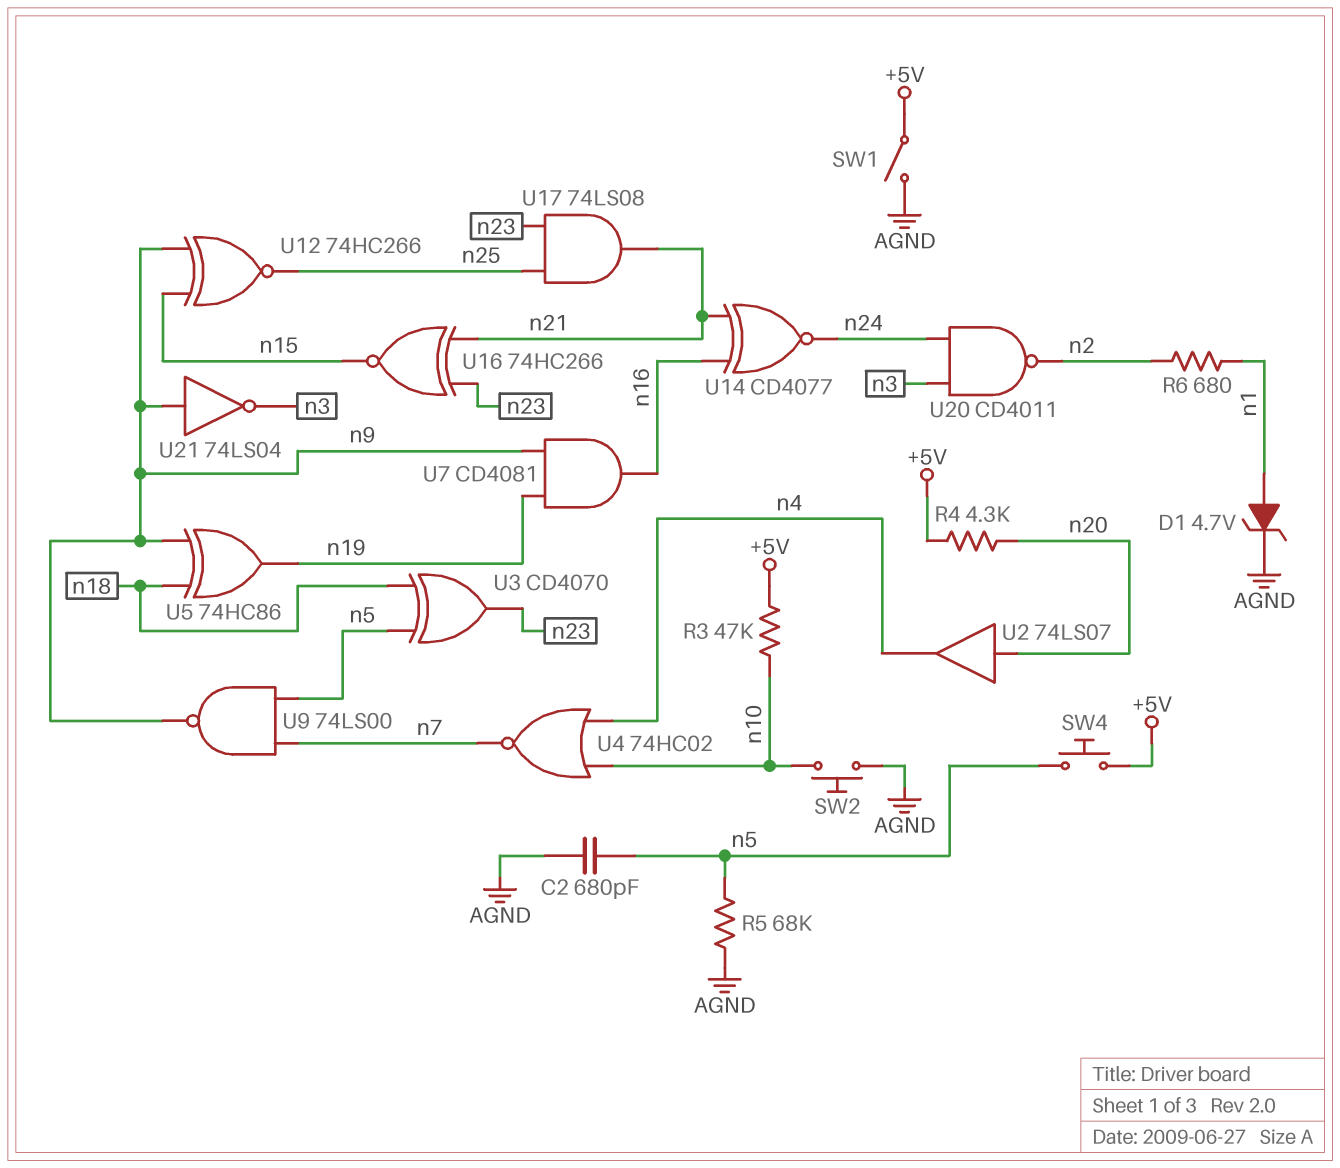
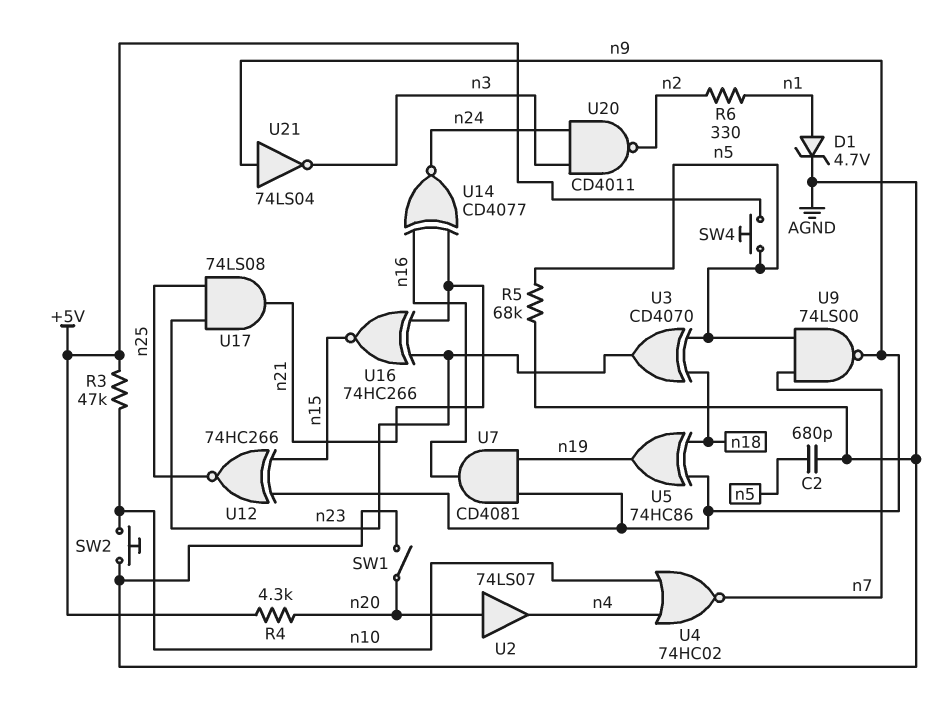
R6: 680 (n1, n2) -> 330 (n1, n2)
SW1: switch (+5V, AGND) -> switch (AGND, n20)

